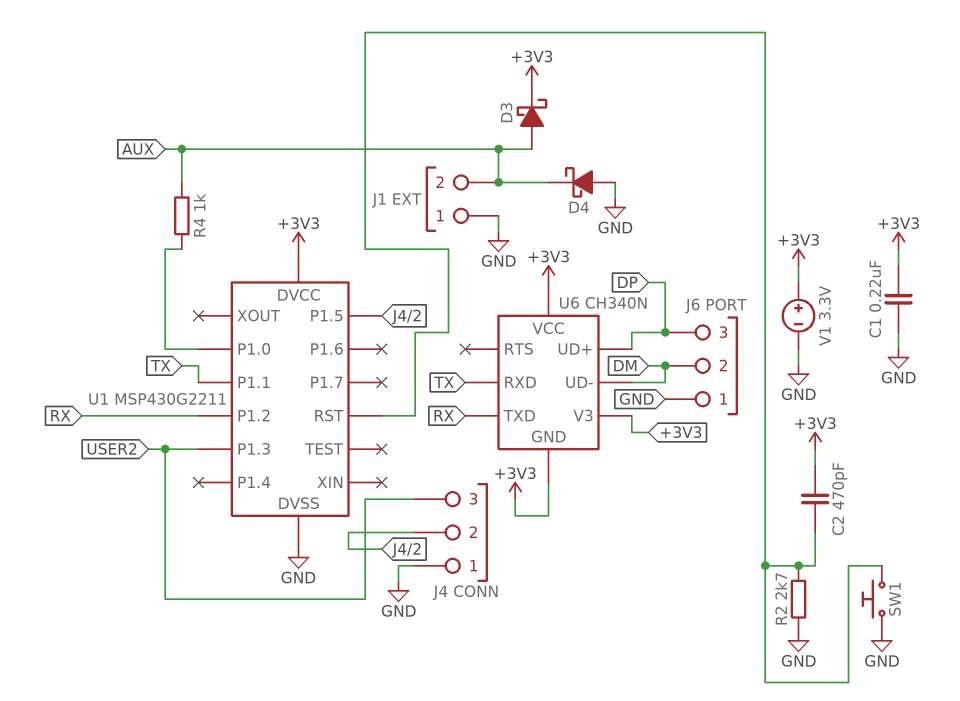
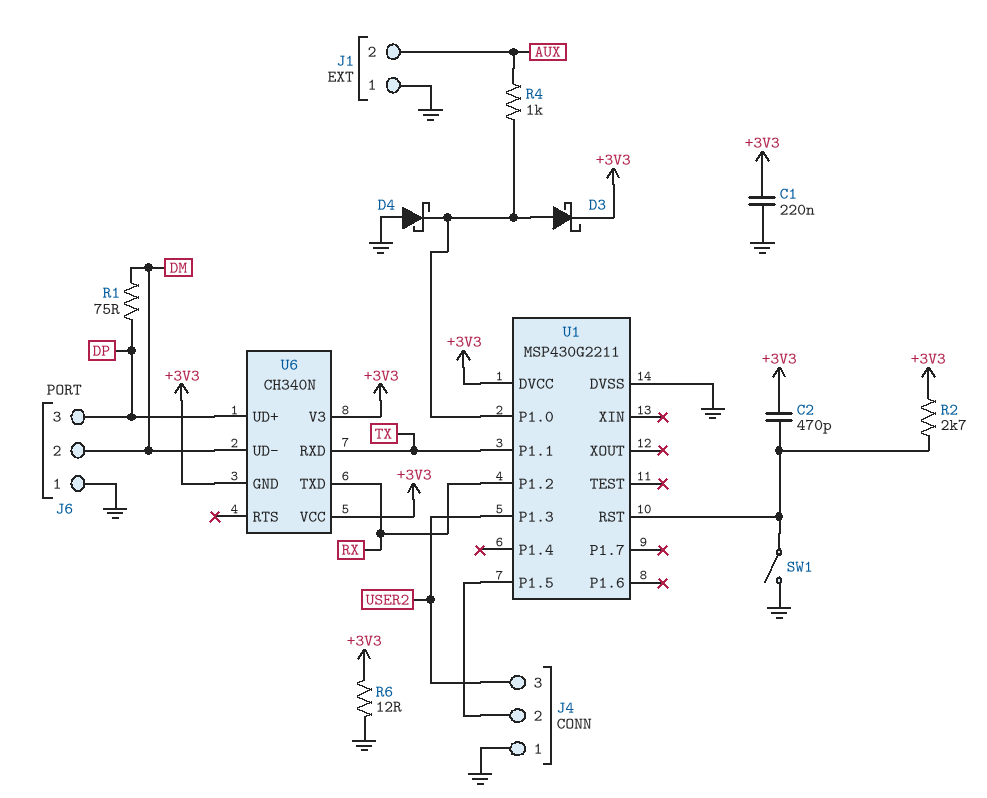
D3: schottky (A AUX, K +3V3) -> schottky (A U1/P1.0, K +3V3)
D4: schottky (A GND, K AUX) -> schottky (A GND, K U1/P1.0)
R1: none -> 75 (DM, DP)
R2: 2.7k (GND, U1/RST) -> 2.7k (+3V3, U1/RST)
R6: none -> 12 (+3V3, GND)
SW1: button (GND, U1/RST) -> switch (GND, U1/RST)
V1: 3.3V (plus +3V3, minus GND) -> none

